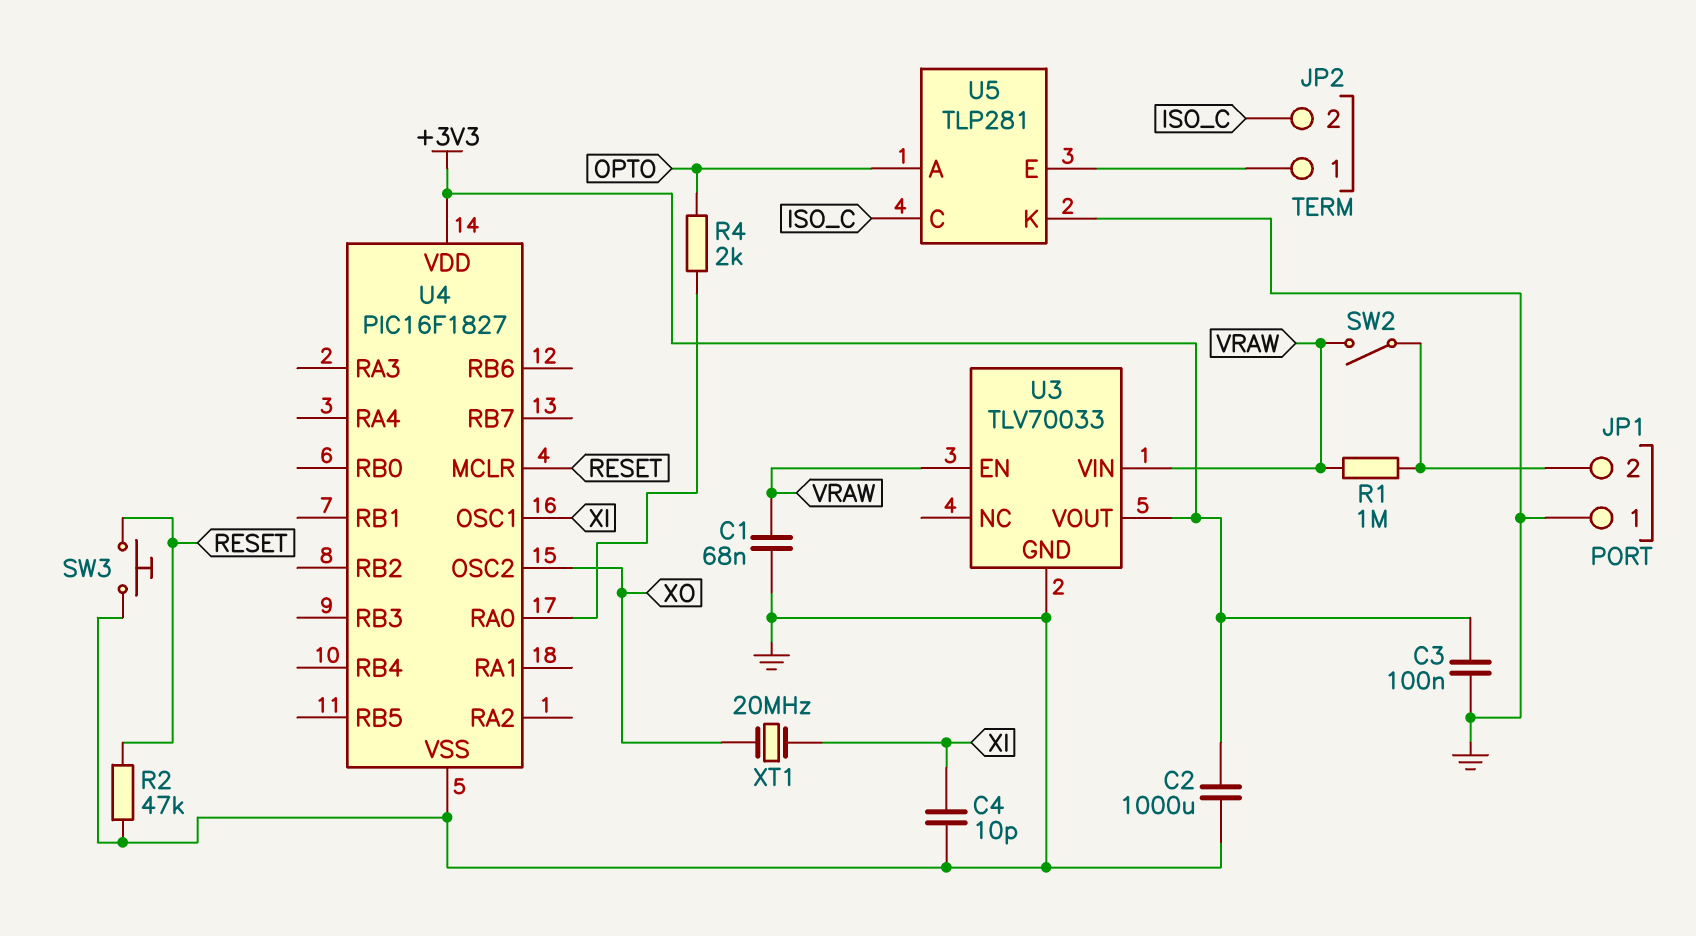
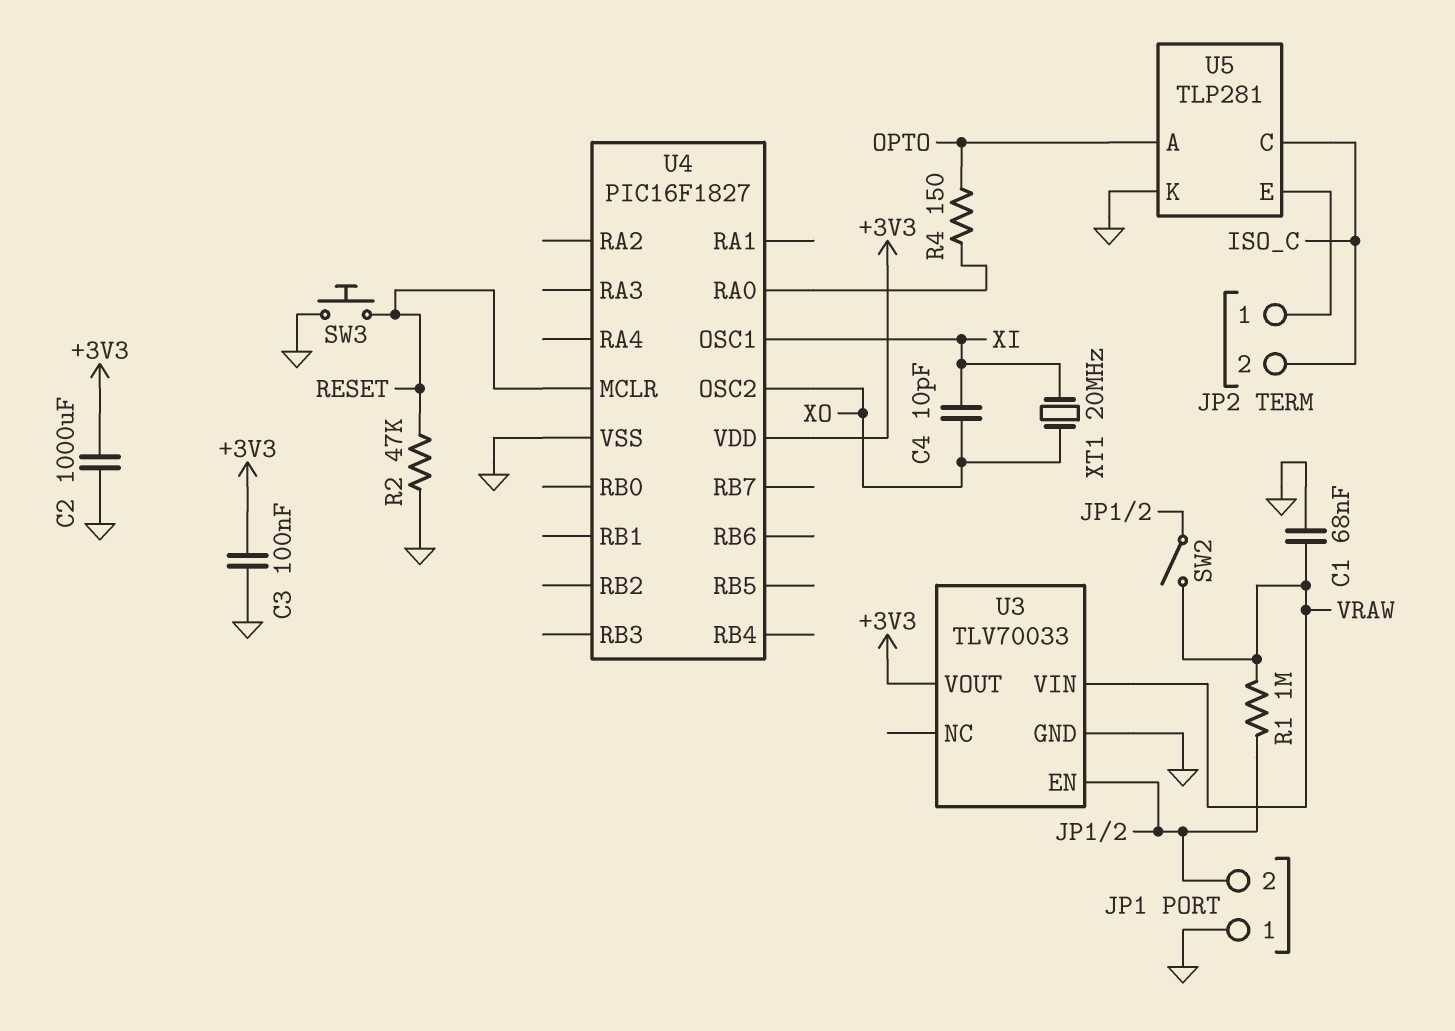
C4: 10pF (GND, XI) -> 10pF (XI, XO)
R4: 2k (OPTO, U4/RA0) -> 150 (OPTO, U4/RA0)
U3 pin EN: VRAW -> JP1/2

